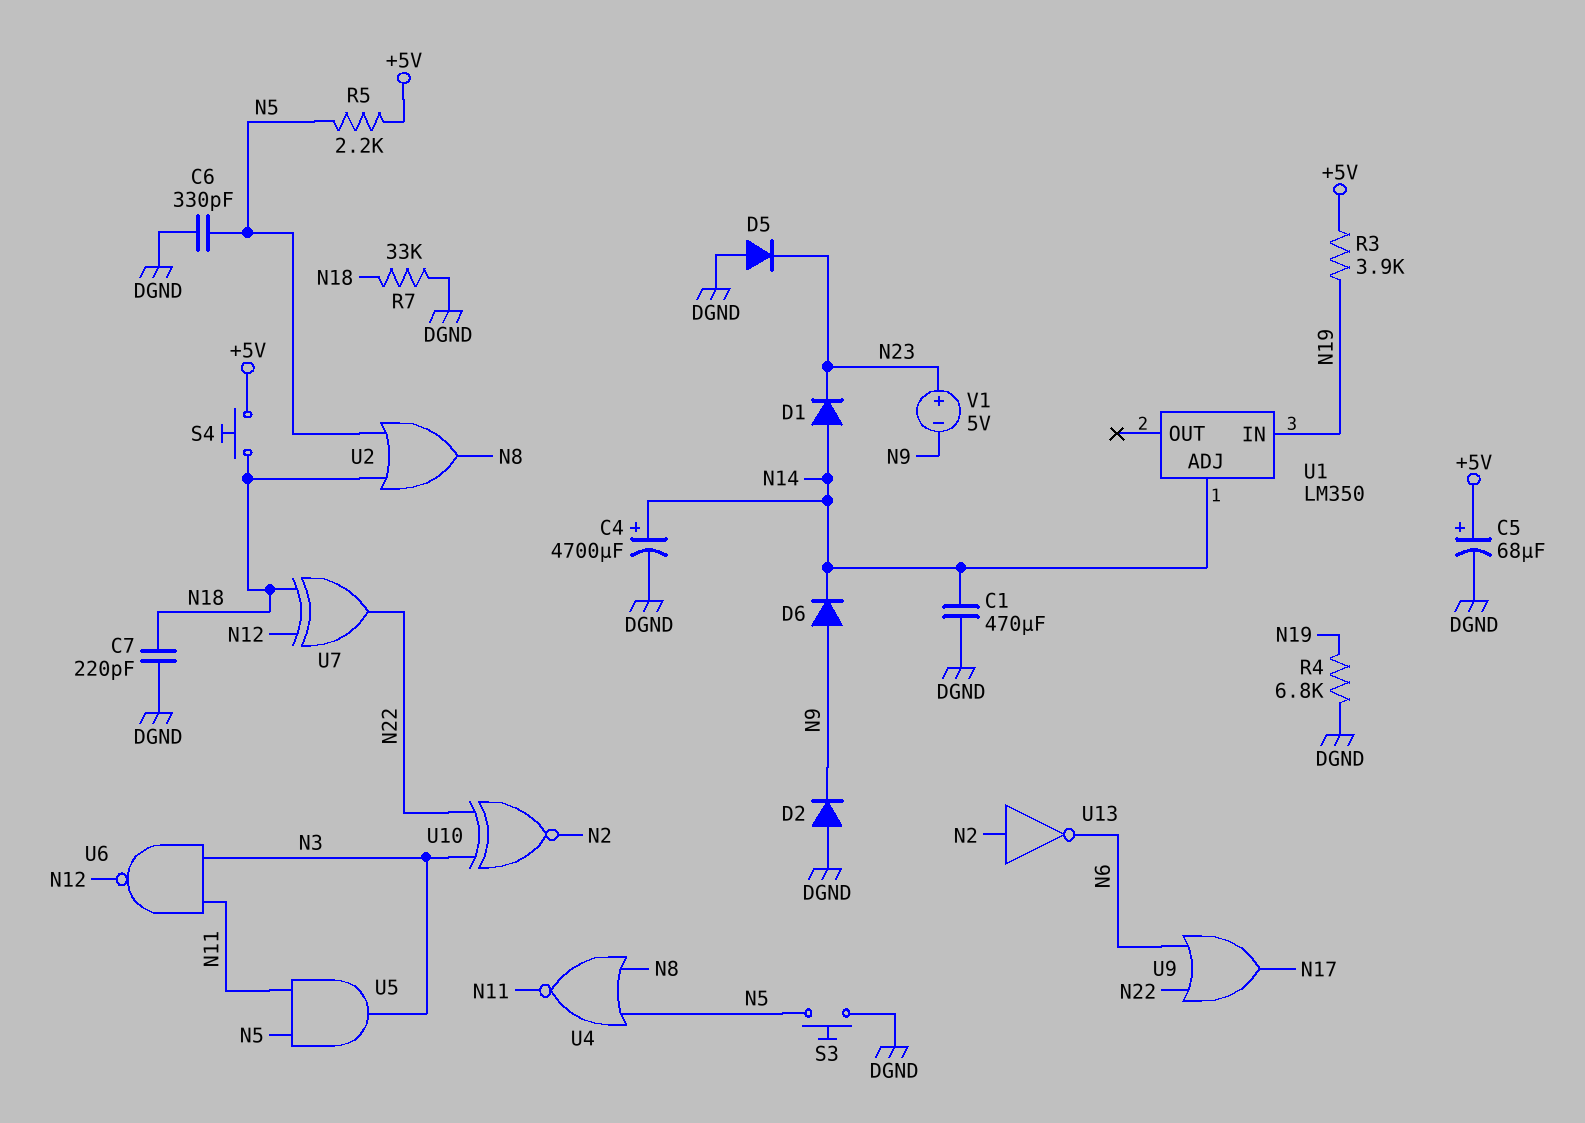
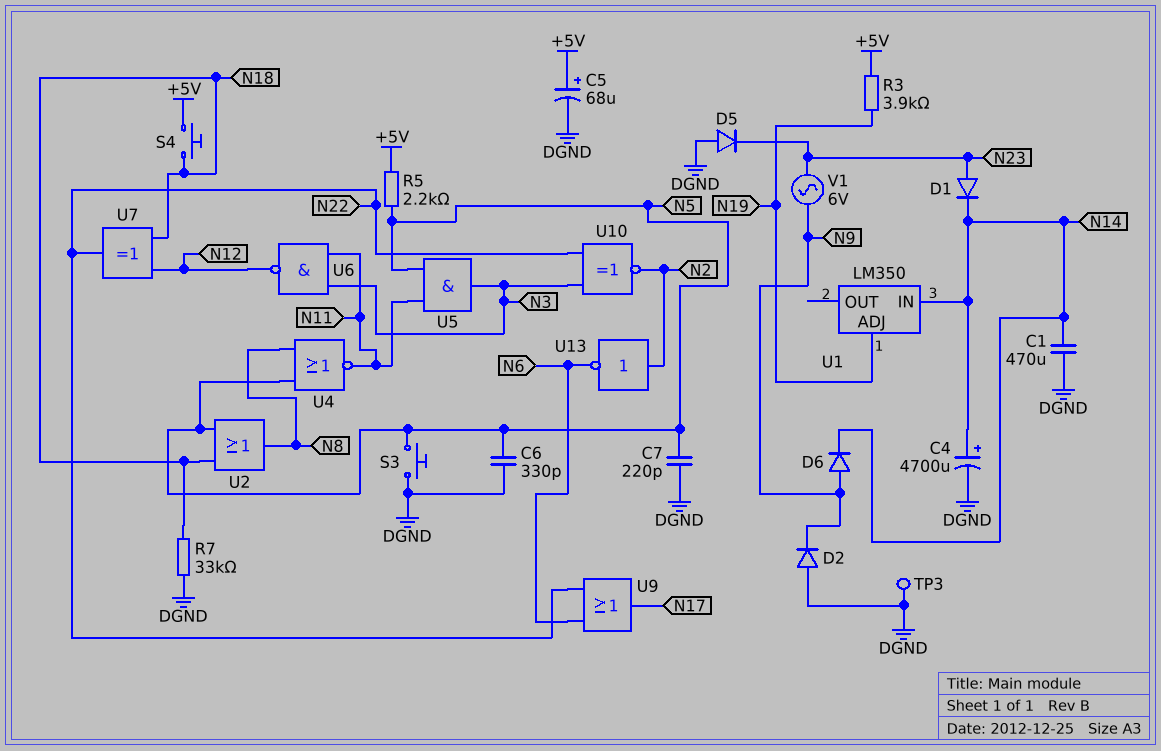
C7: 220pF (DGND, N18) -> 220pF (DGND, N5)
D1: diode (A N14, K N23) -> diode (A N23, K N14)
R4: 6.8k (DGND, N19) -> none
TP3: none -> test point (DGND)
U1 pin ADJ: N14 -> N19
U1 pin IN: N19 -> N14
V1: 5V (plus N23, minus N9) -> AC 6V (N9, N23)

